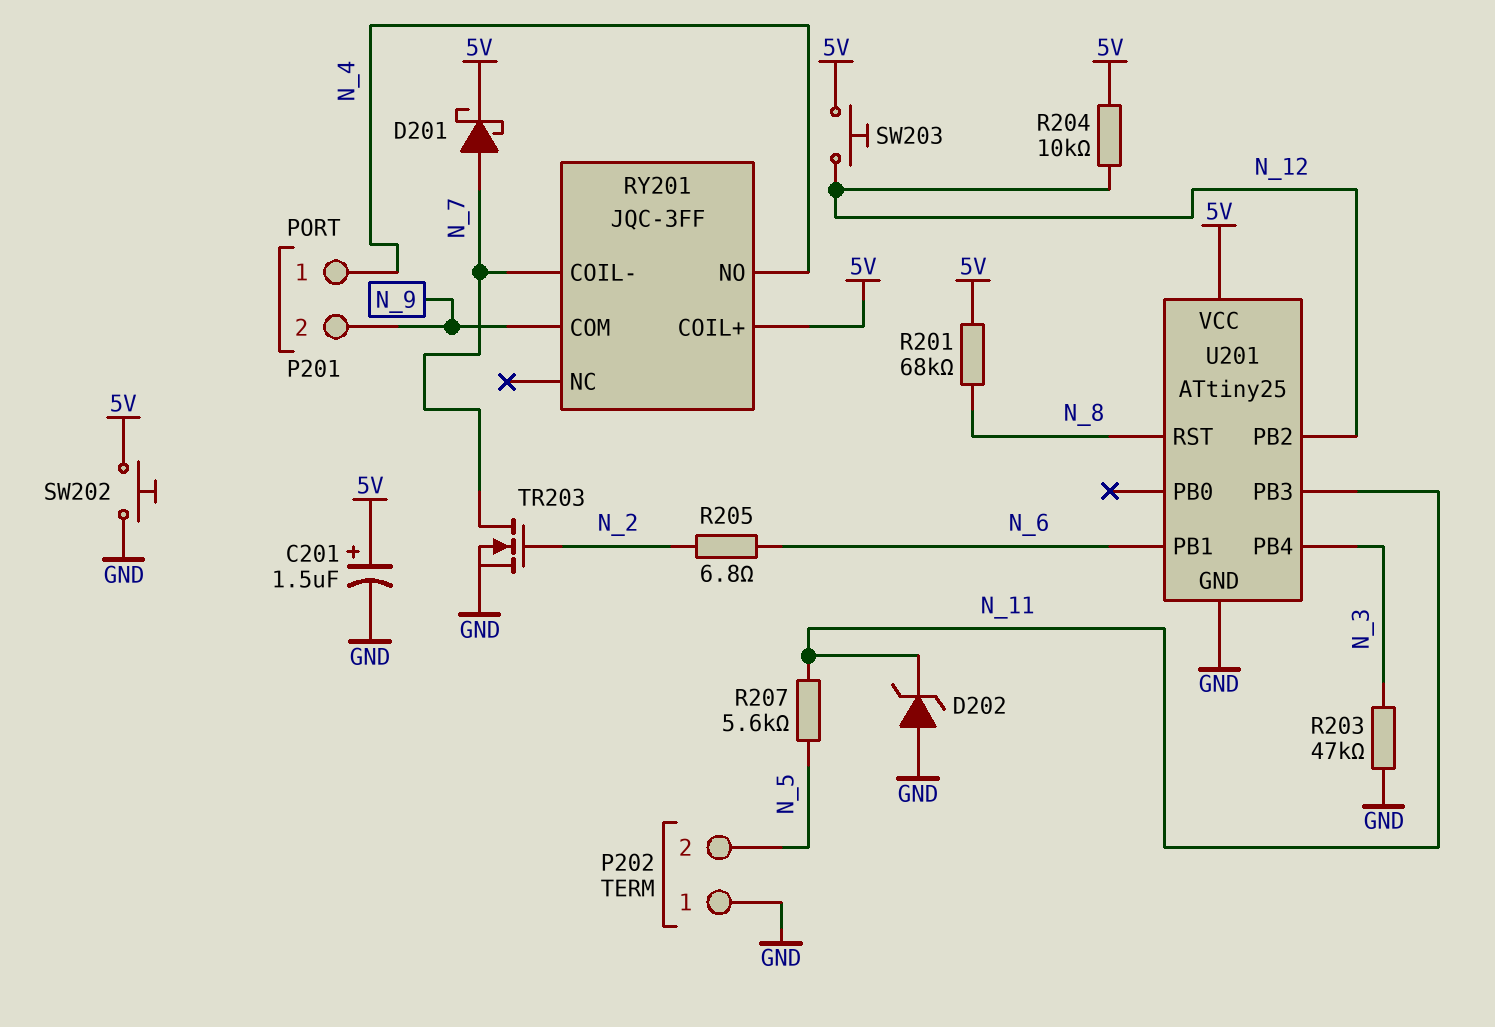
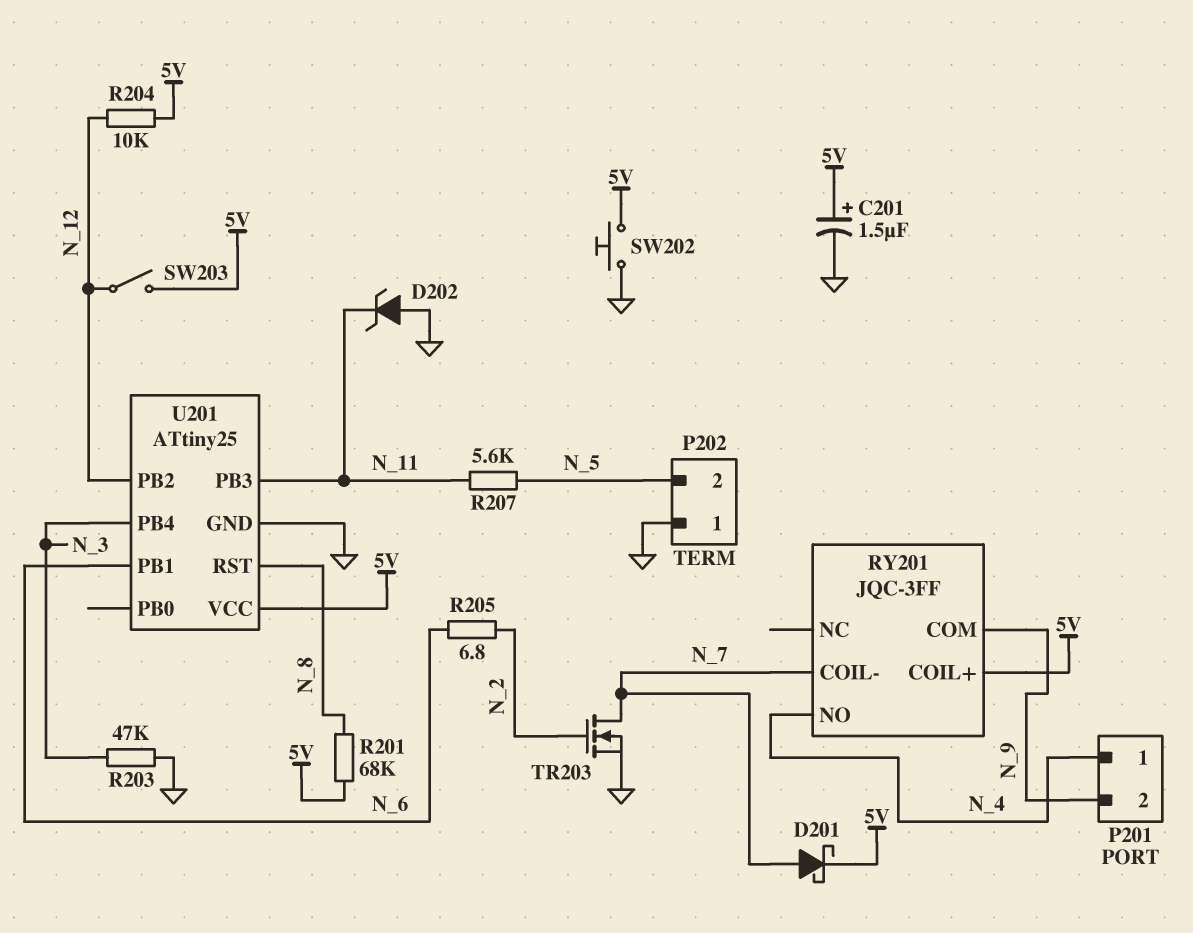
SW203: button (5V, N_12) -> switch (5V, N_12)

